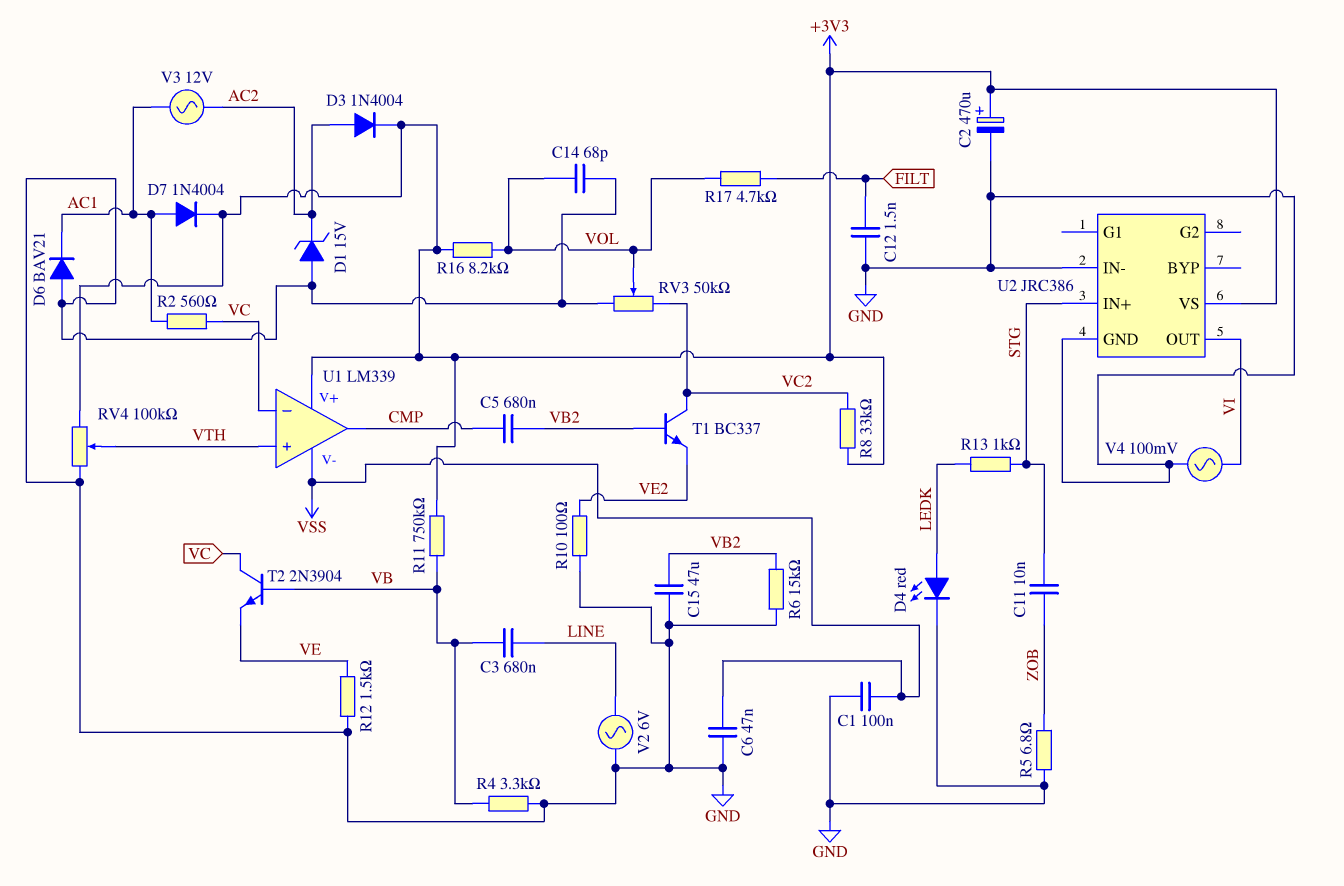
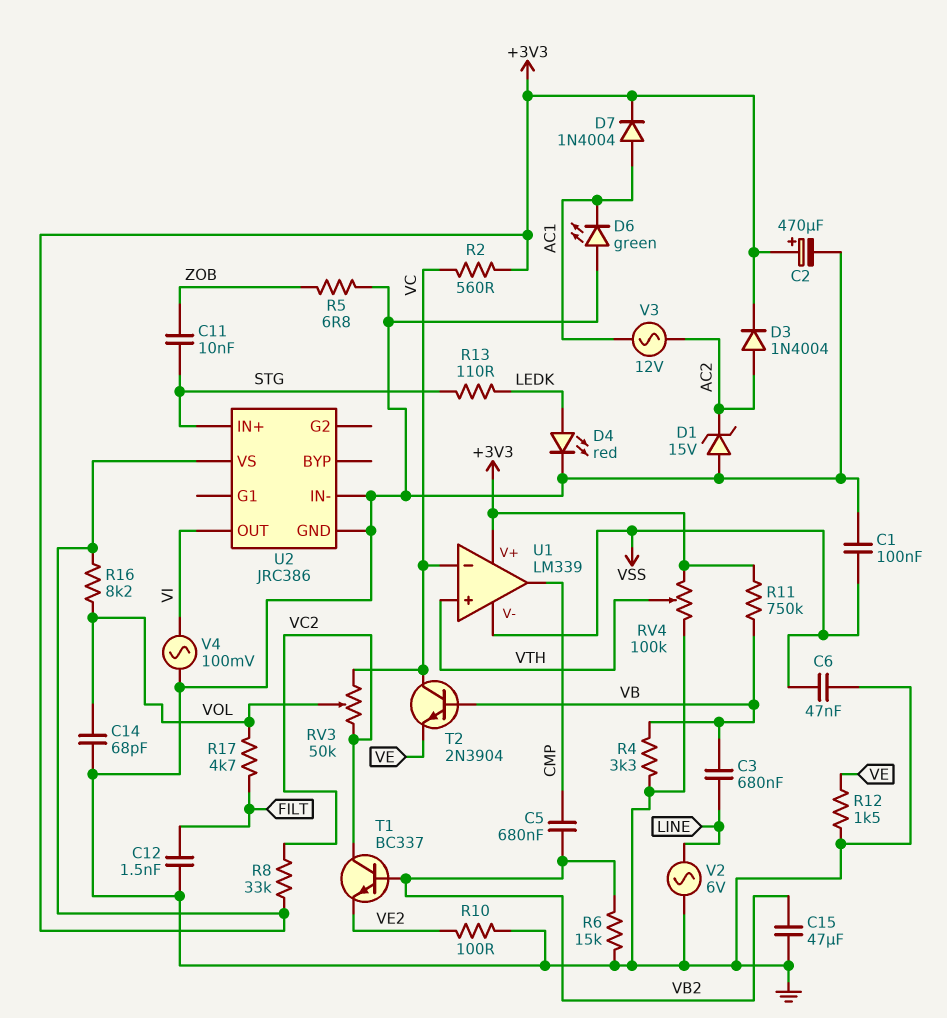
D6: diode BAV21 (A GND, K AC1) -> LED green (A GND, K AC1)
R2: 560 (AC1, VC) -> 560 (+3V3, VC)
R13: 1k (LEDK, STG) -> 110 (LEDK, STG)
RV3: 50k (GND, VC2, wiper VOL) -> 50k (VC, VC2, wiper VOL)

